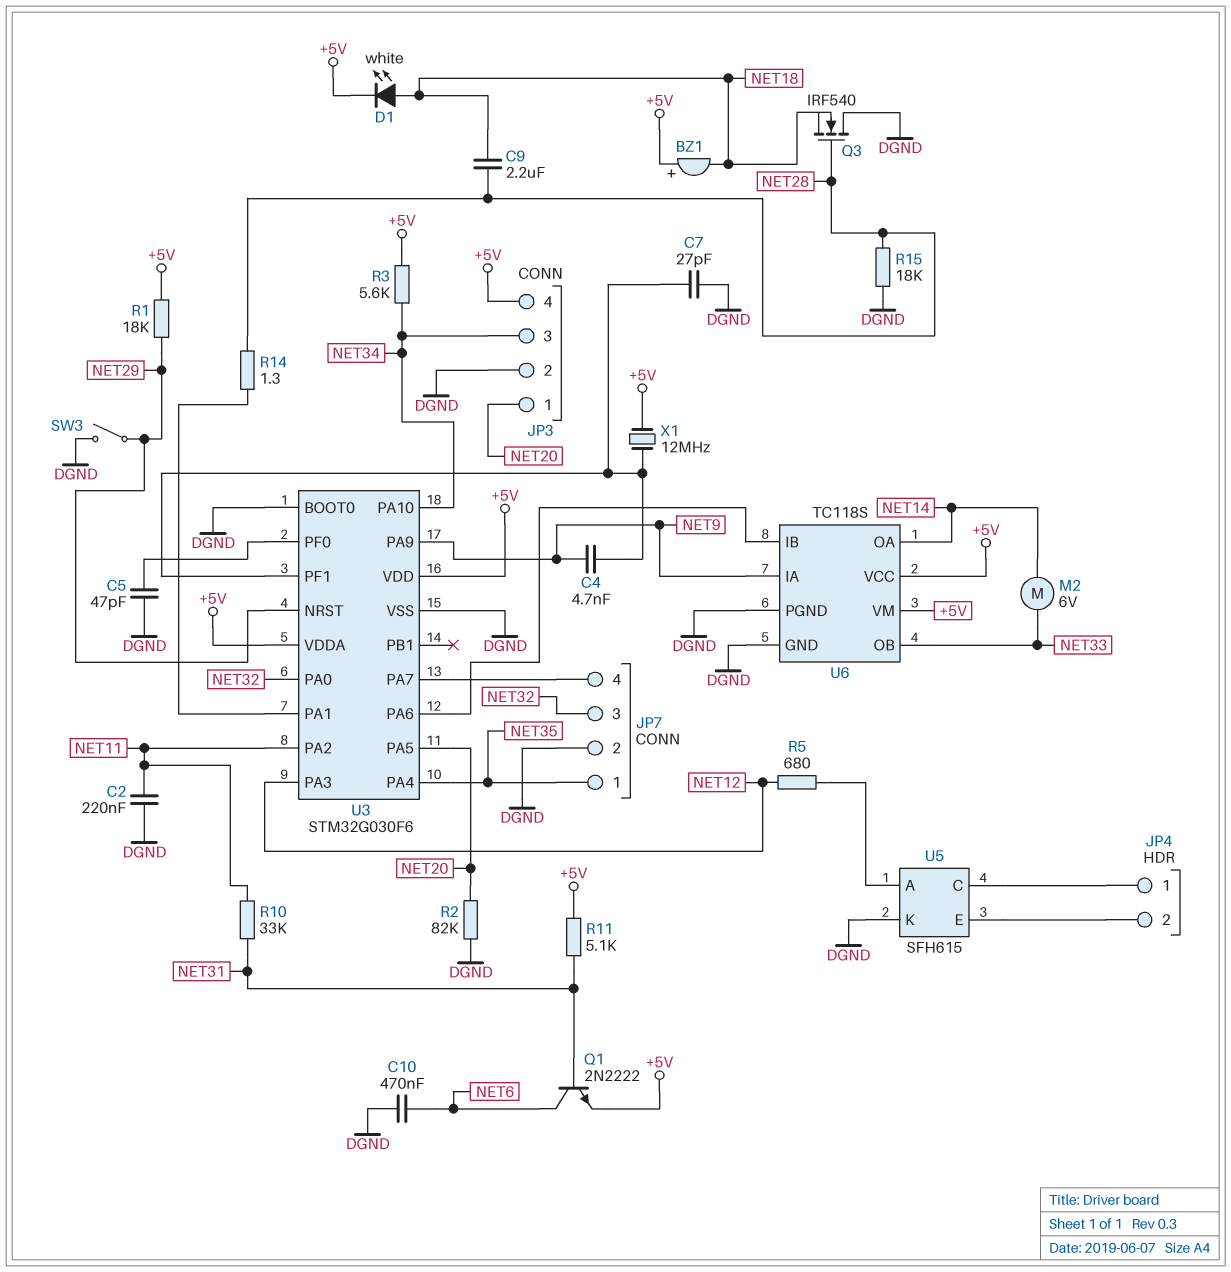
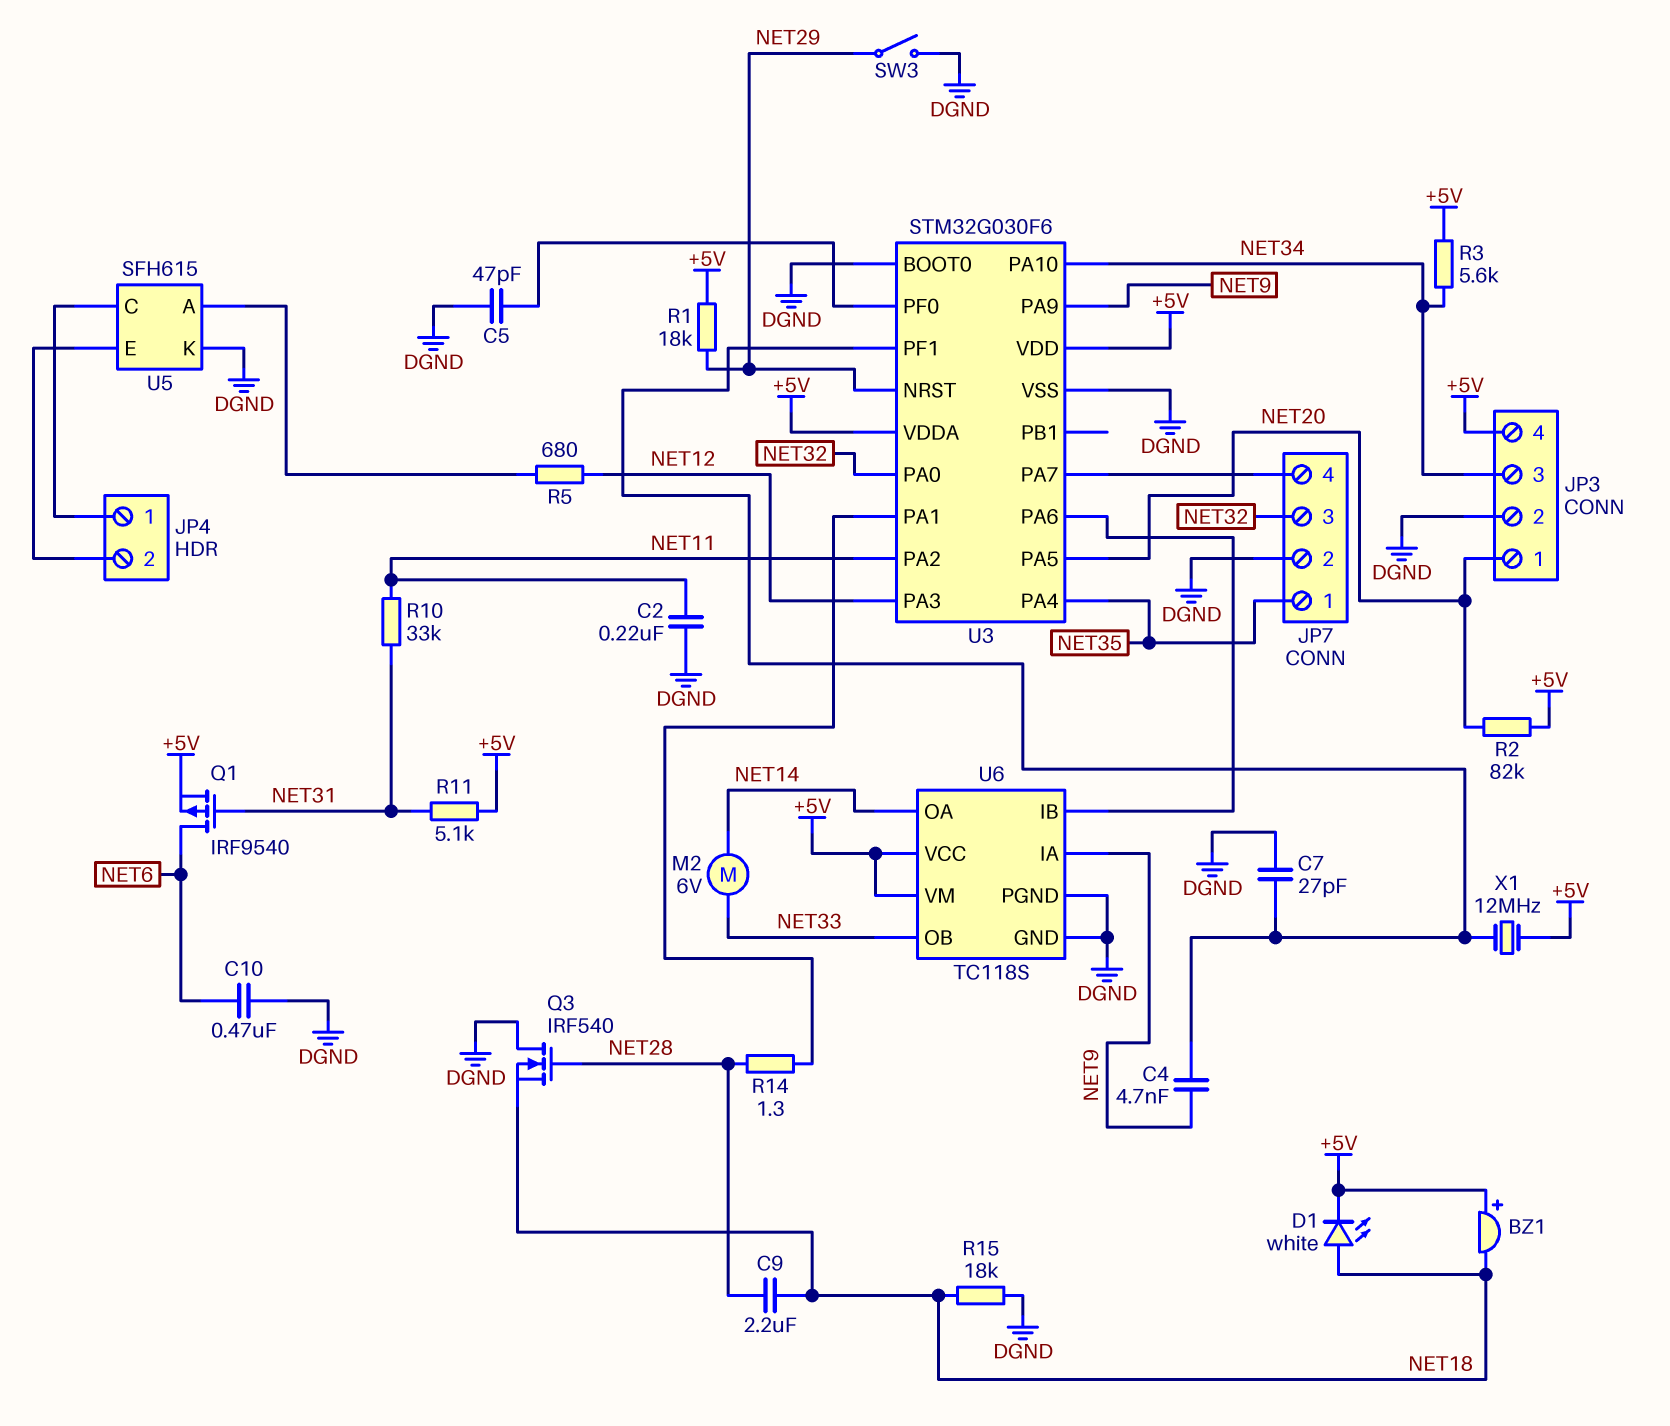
Q1: NPN 2N2222 (B NET31, C NET6, E +5V) -> PMOS IRF9540 (G NET31, D NET6, S +5V)
R2: 82k (DGND, NET20) -> 82k (+5V, NET20)
R15: 18k (DGND, NET28) -> 18k (DGND, NET18)

